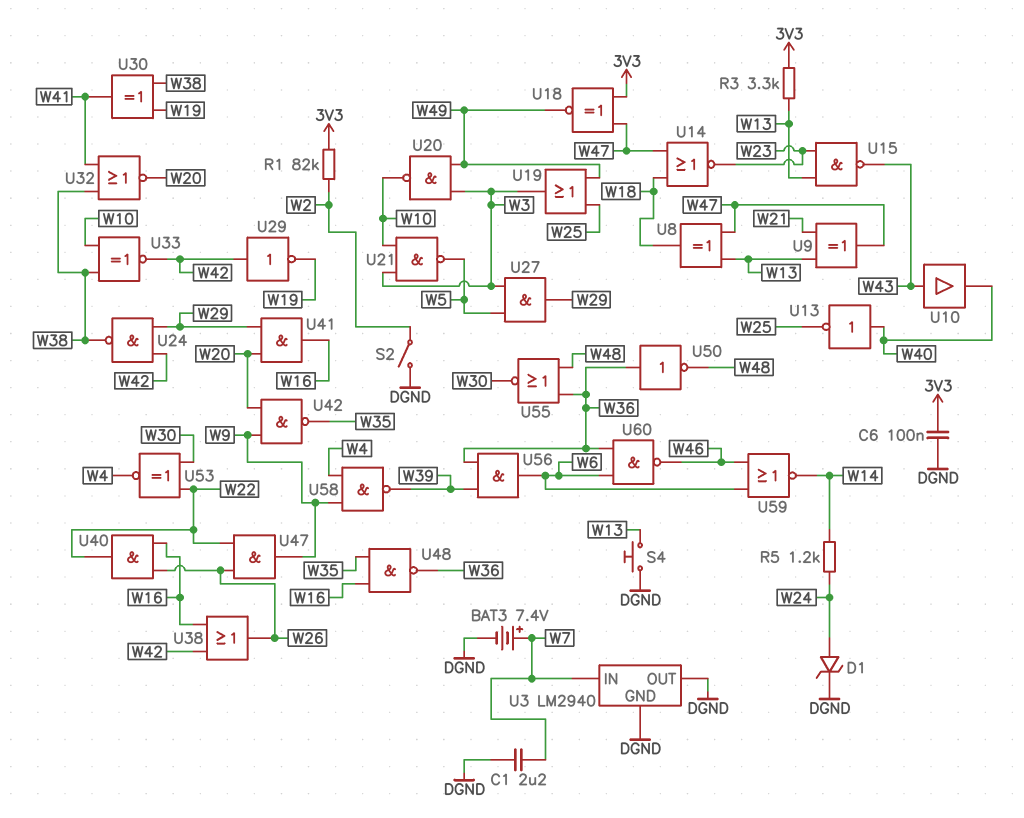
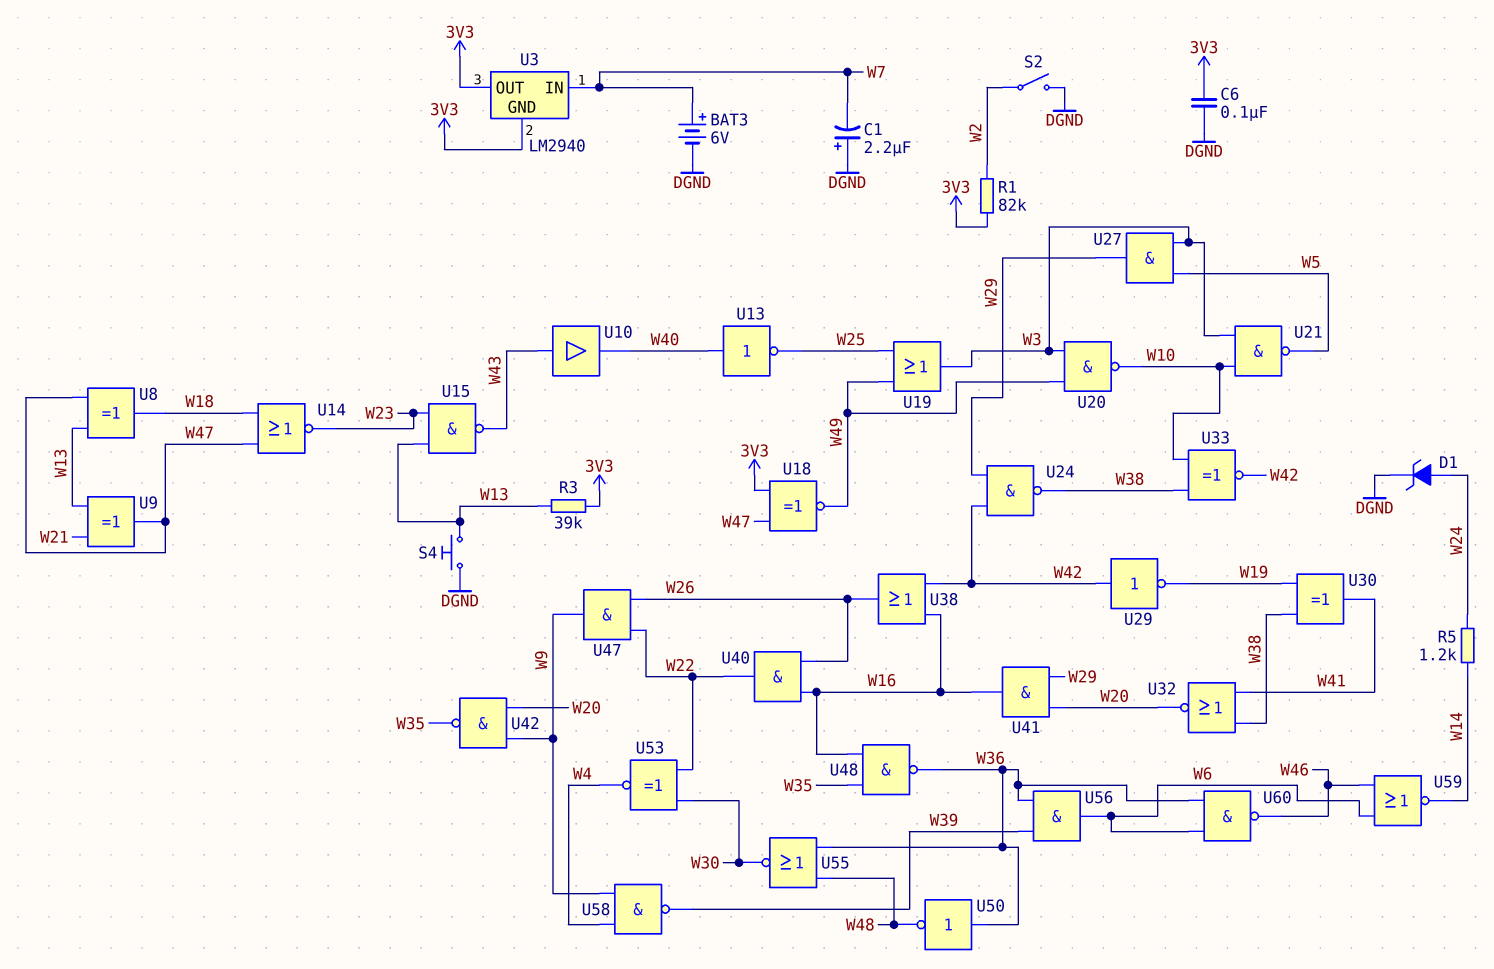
BAT3: 7.4V (plus W7, minus DGND) -> 6V (plus W7, minus DGND)
C1: 2.2uF (DGND, W7) -> 2.2uF (plus DGND, minus W7)
R3: 3.3k (3V3, W13) -> 39k (3V3, W13)
U3 pin GND: DGND -> 3V3
U3 pin OUT: DGND -> 3V3

